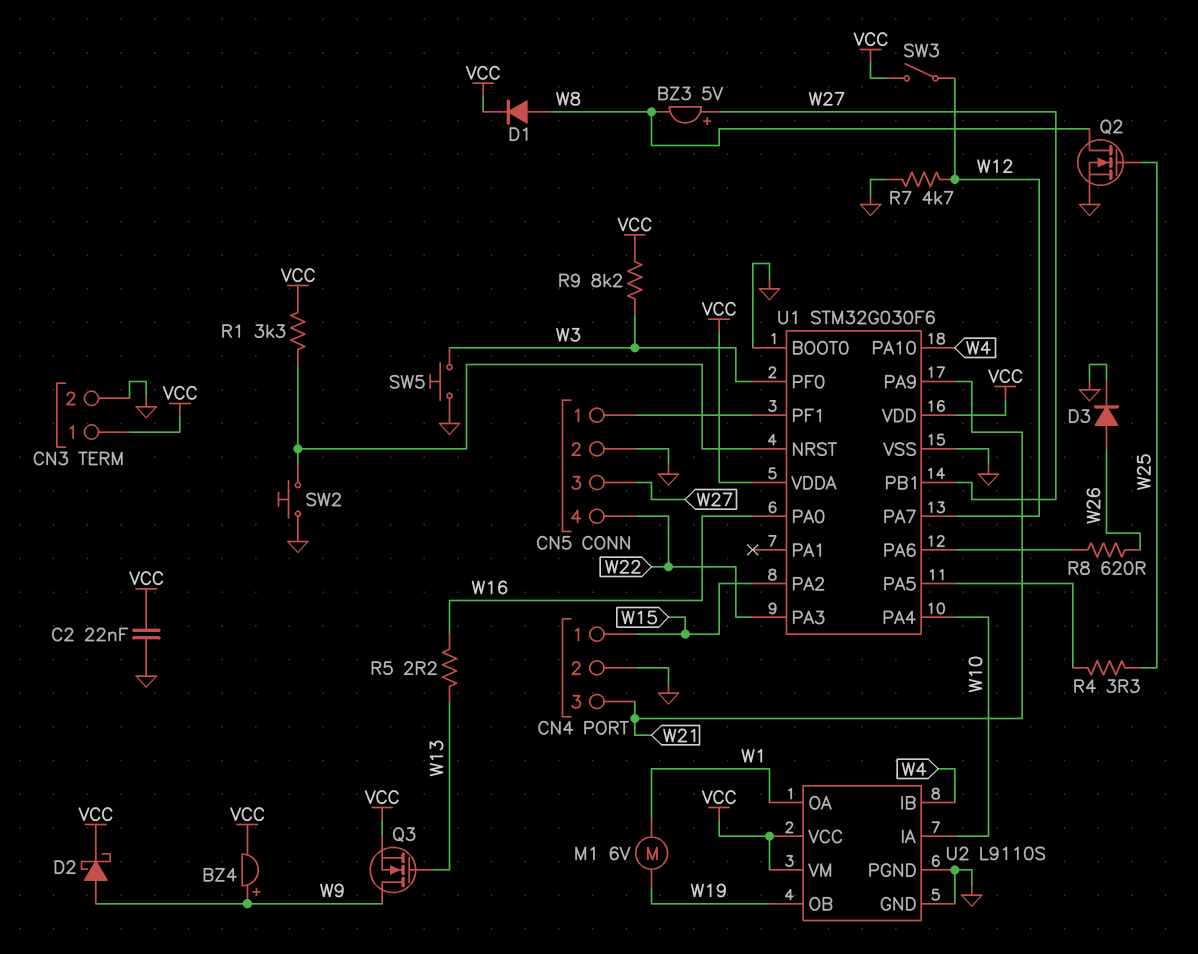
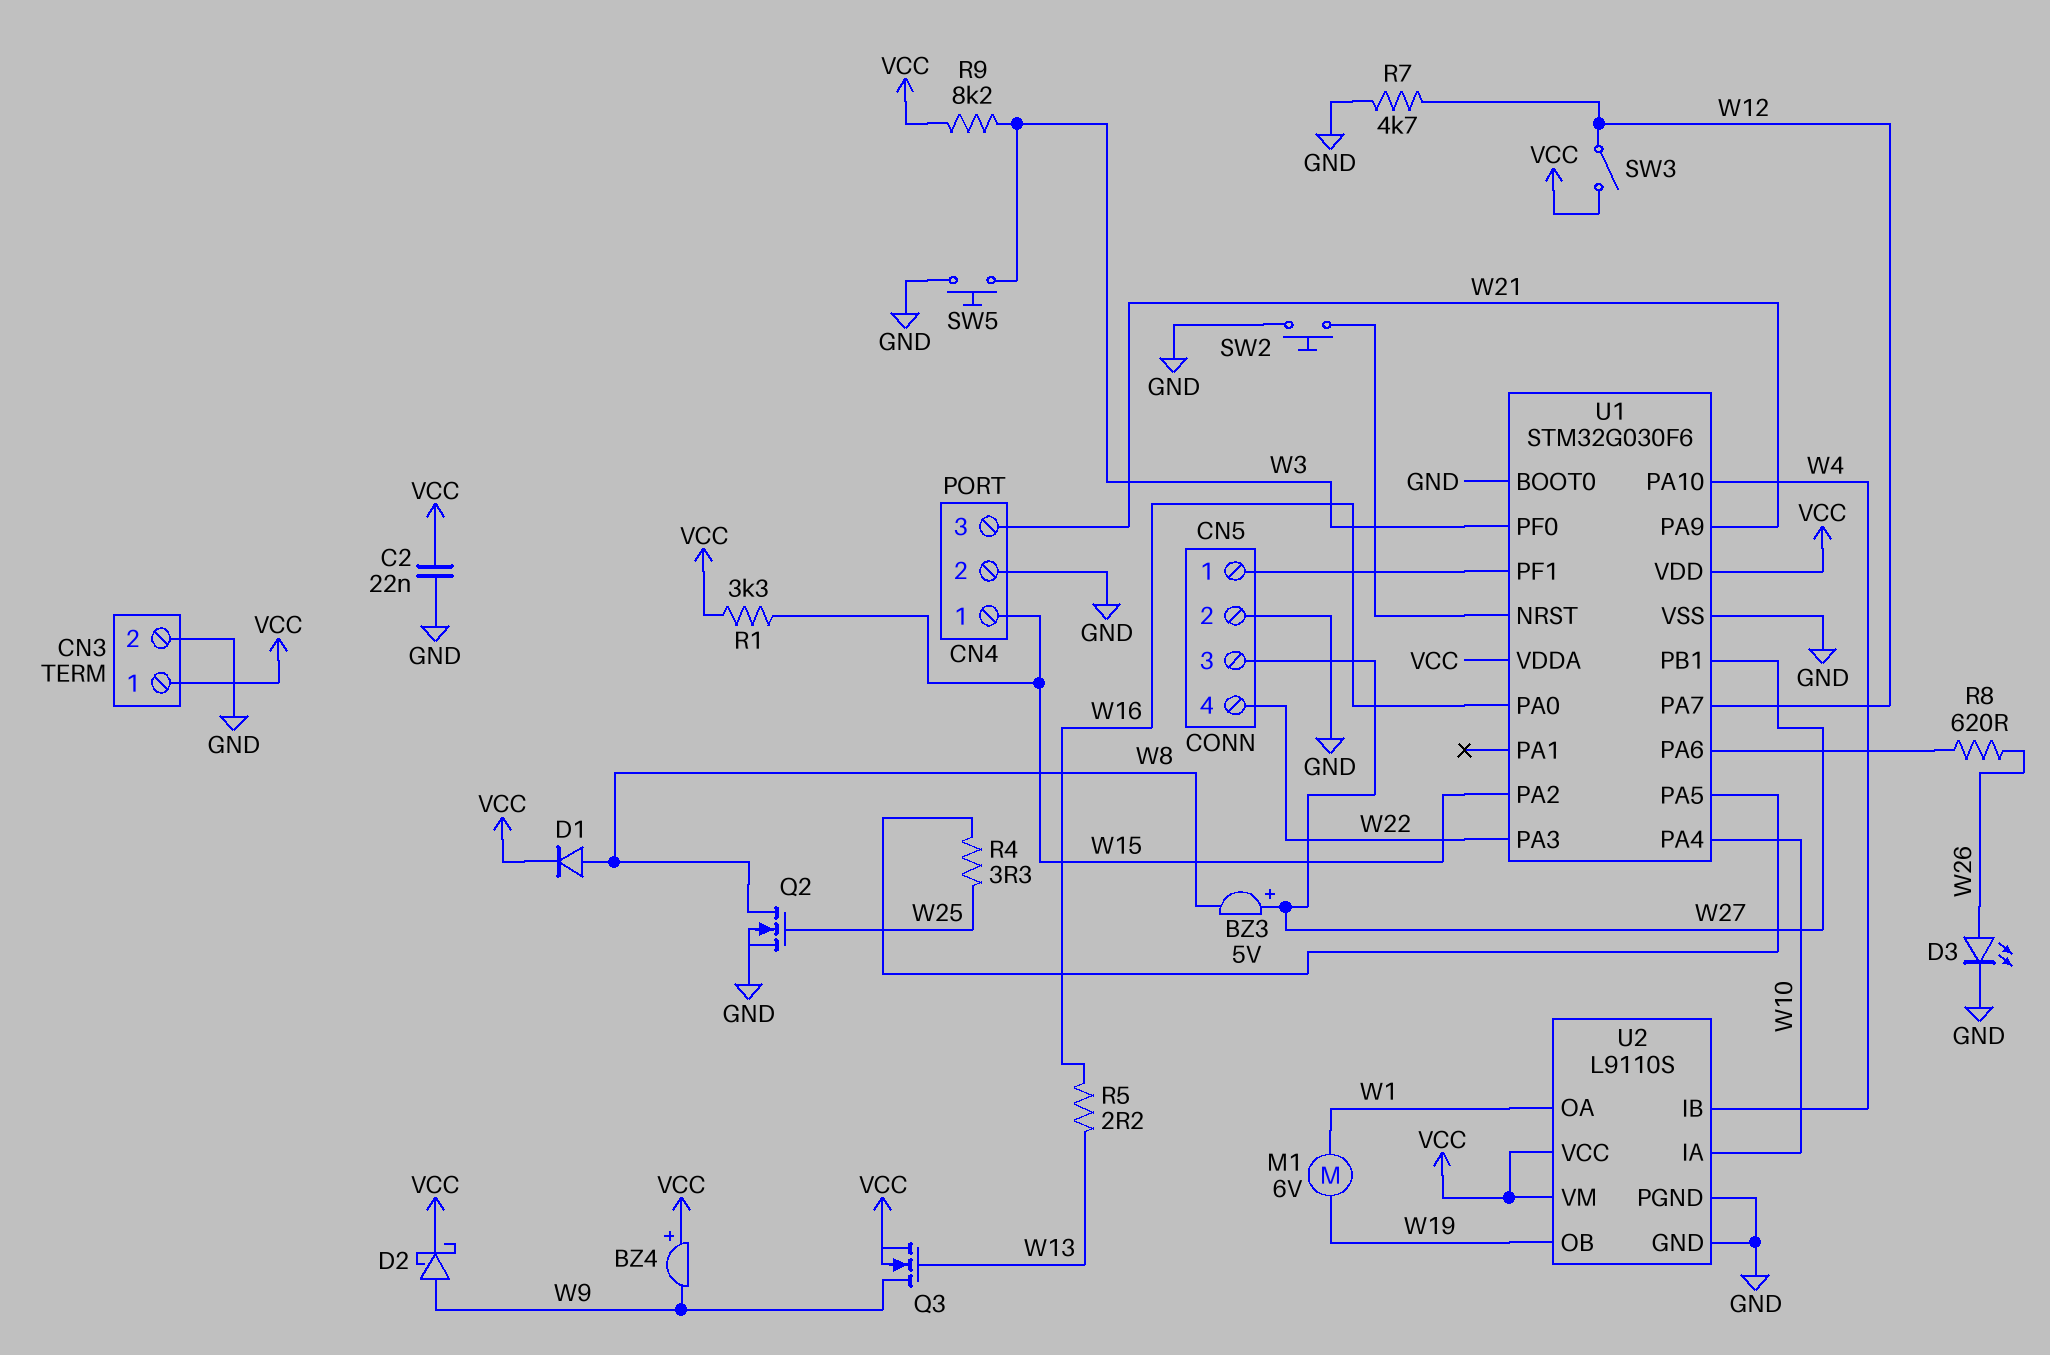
BZ4: buzzer (plus W9, minus VCC) -> buzzer (plus VCC, minus W9)
D3: diode (A W26, K GND) -> LED (A W26, K GND)
R1: 3.3k (U1/NRST, VCC) -> 3.3k (VCC, W15)

